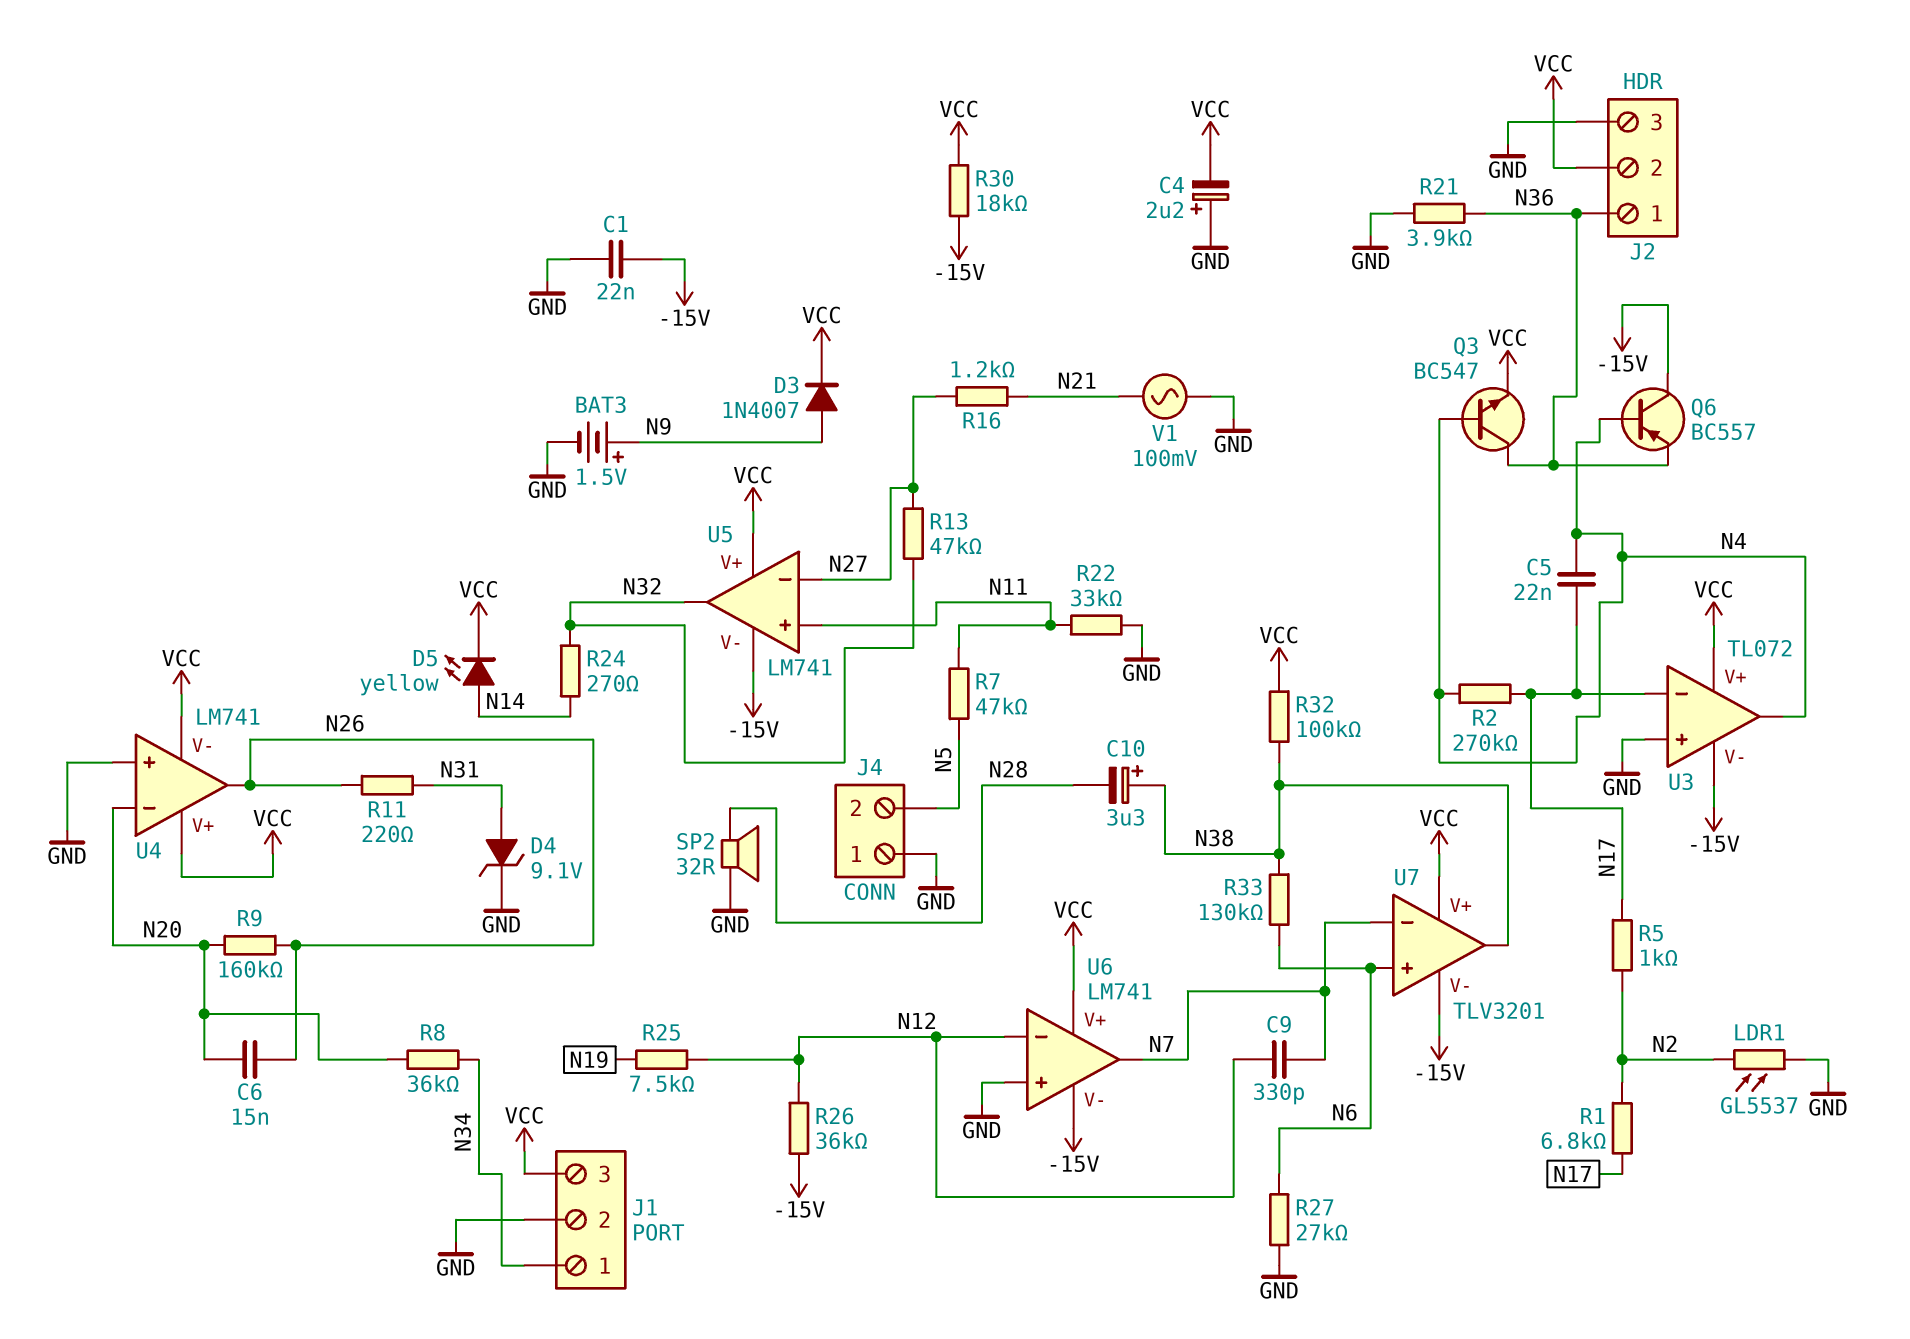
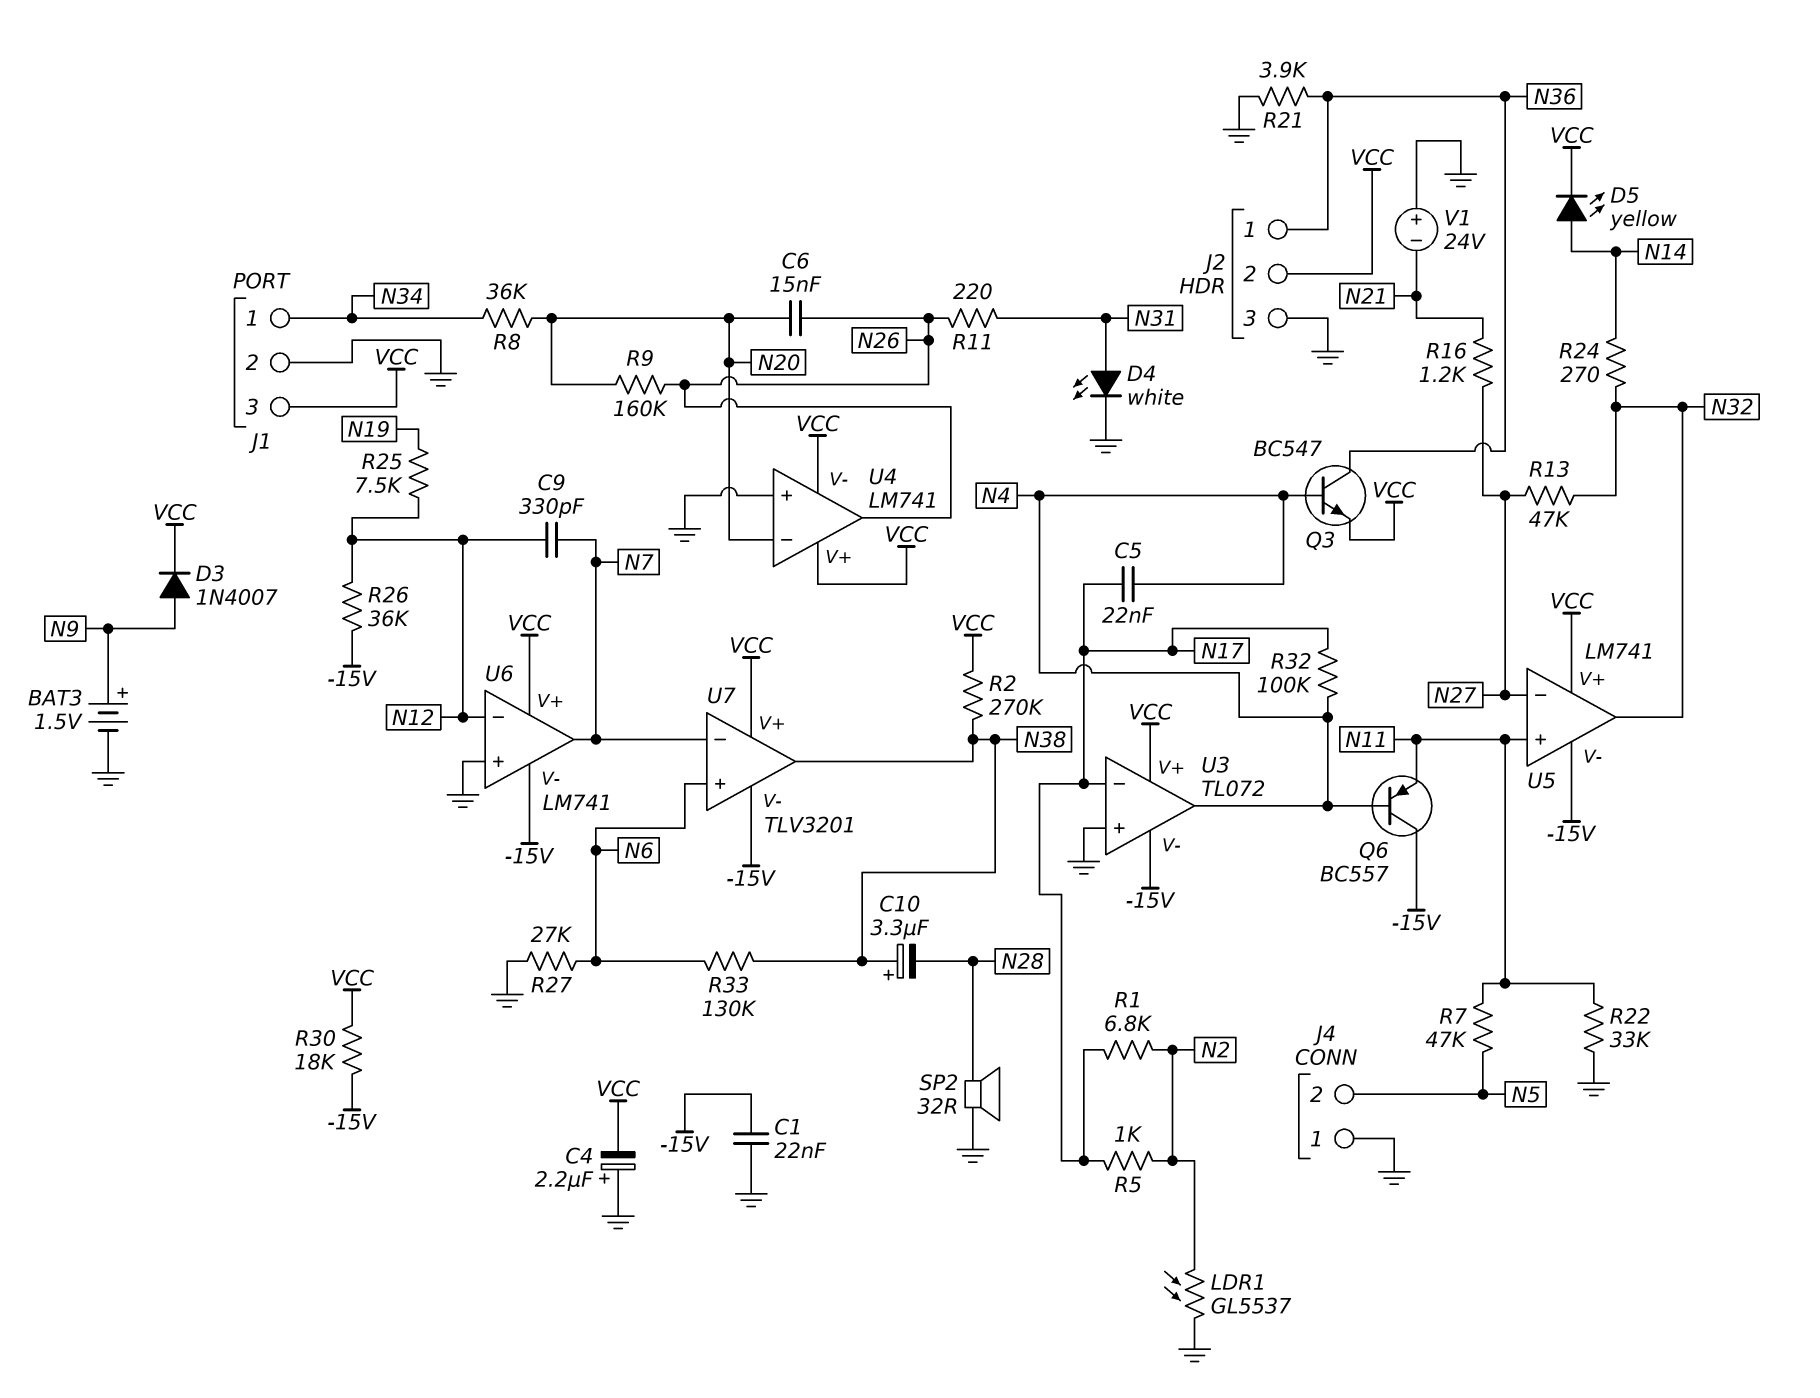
D4: zener 9.1V (A N31, K GND) -> LED white (A N31, K GND)
Q6: PNP BC557 (B N4, C -15V, E N36) -> PNP BC557 (B N4, C -15V, E N11)
R2: 270k (N4, N17) -> 270k (N38, VCC)
R32: 100k (N38, VCC) -> 100k (N4, N17)
V1: AC 100mV (GND, N21) -> 24V (plus GND, minus N21)

